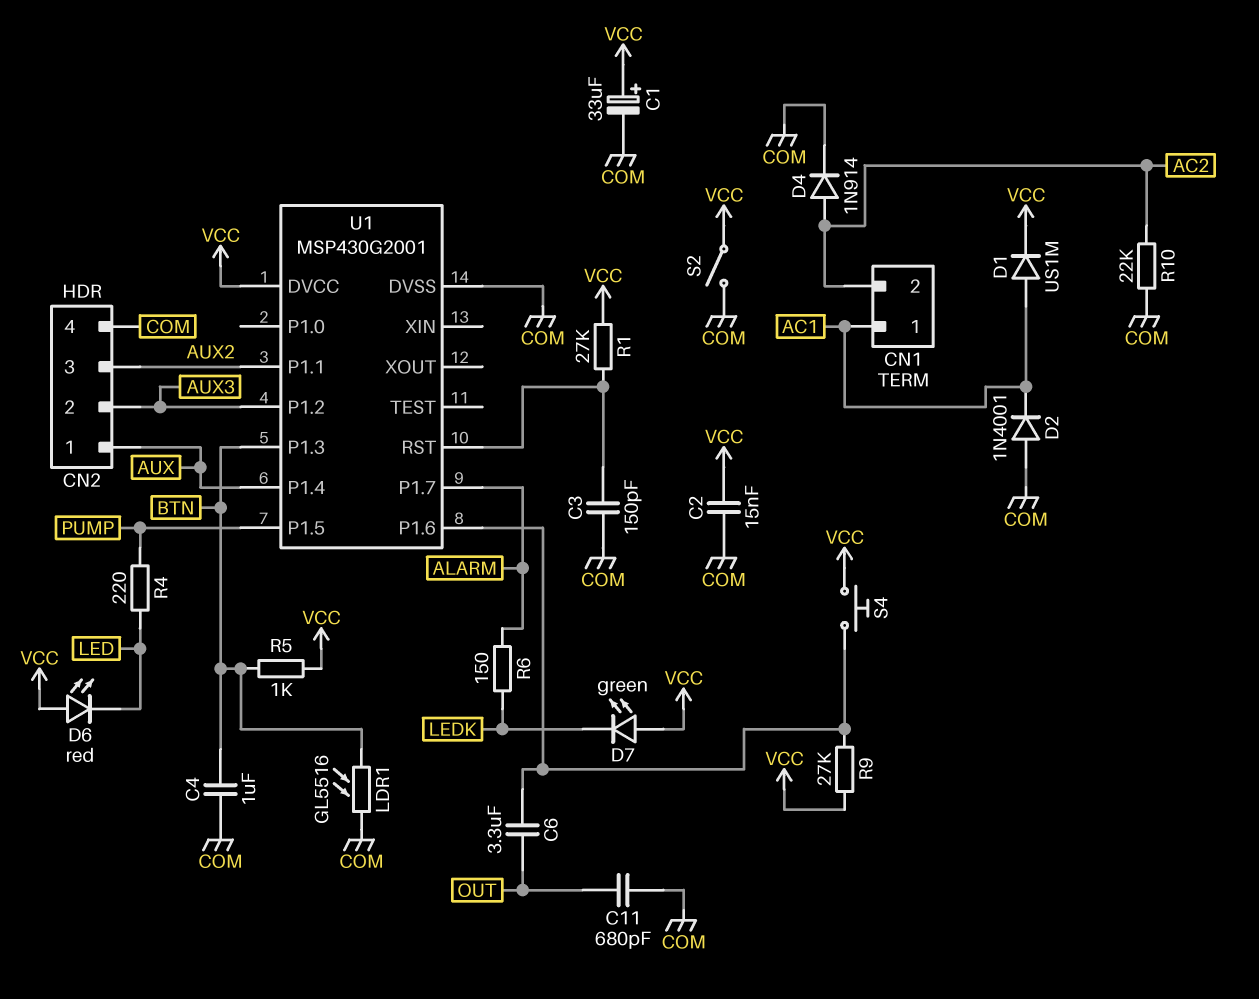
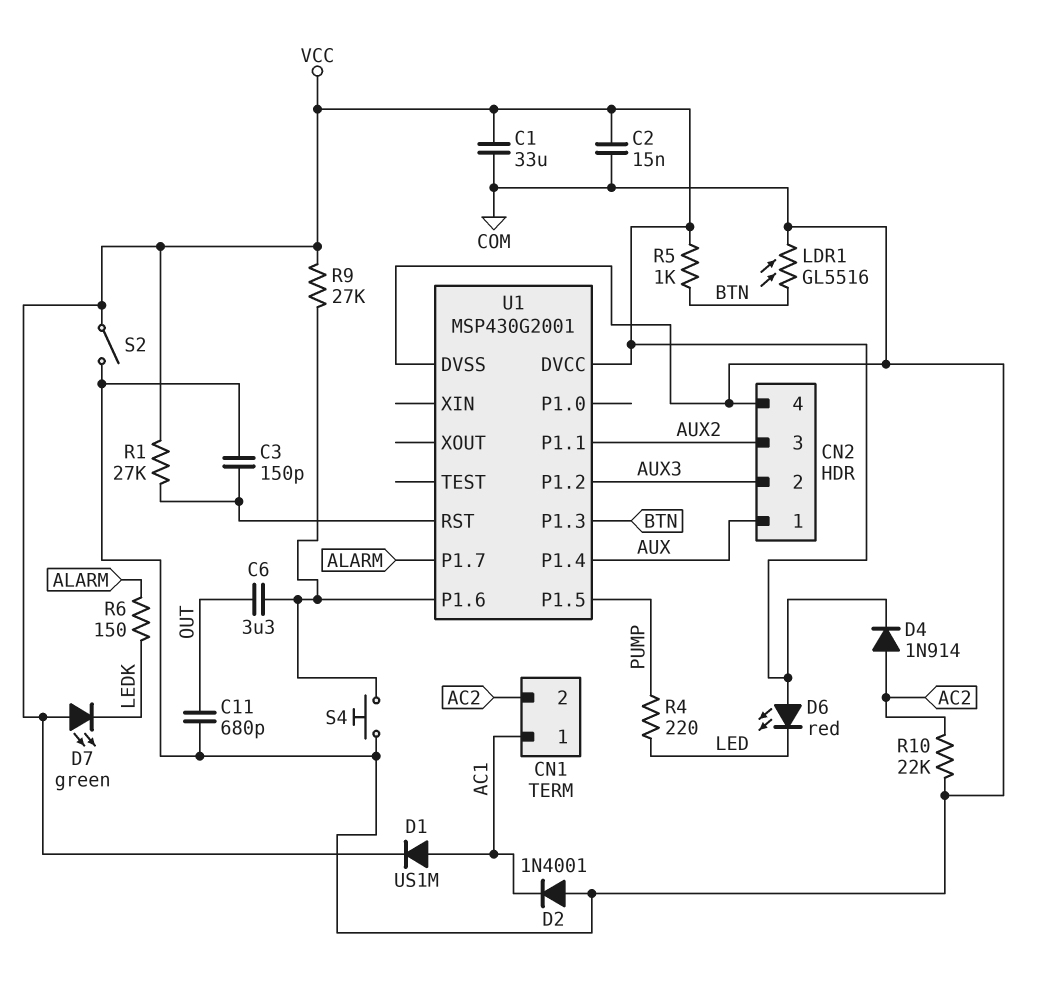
C1: 33uF (plus VCC, minus COM) -> 33uF (COM, VCC)
C4: 1uF (BTN, COM) -> none
D4: diode 1N914 (A AC2, K COM) -> diode 1N914 (A AC2, K VCC)
S4: button (U1/P1.6, VCC) -> button (COM, U1/P1.6)

